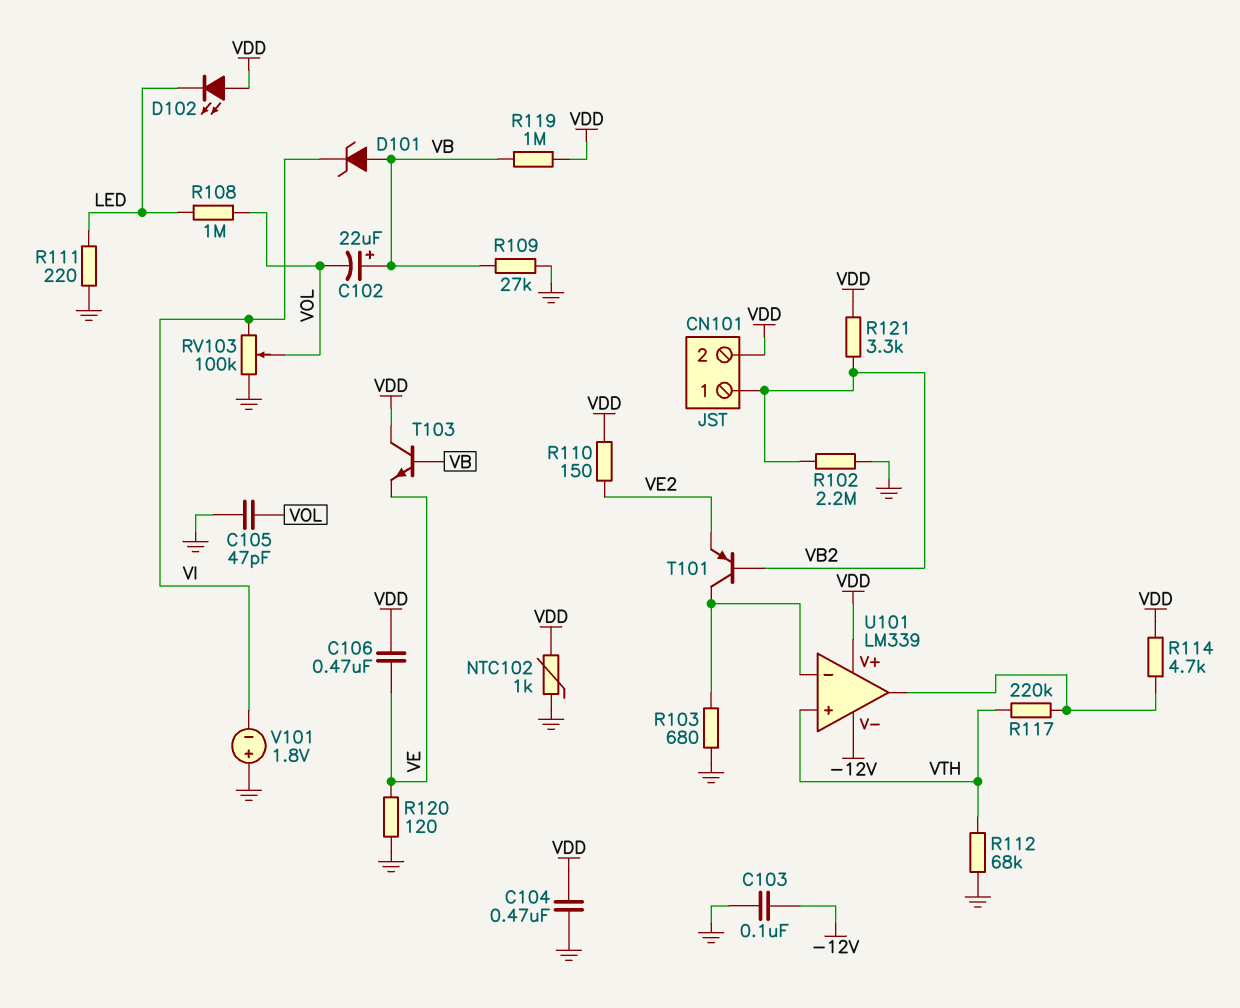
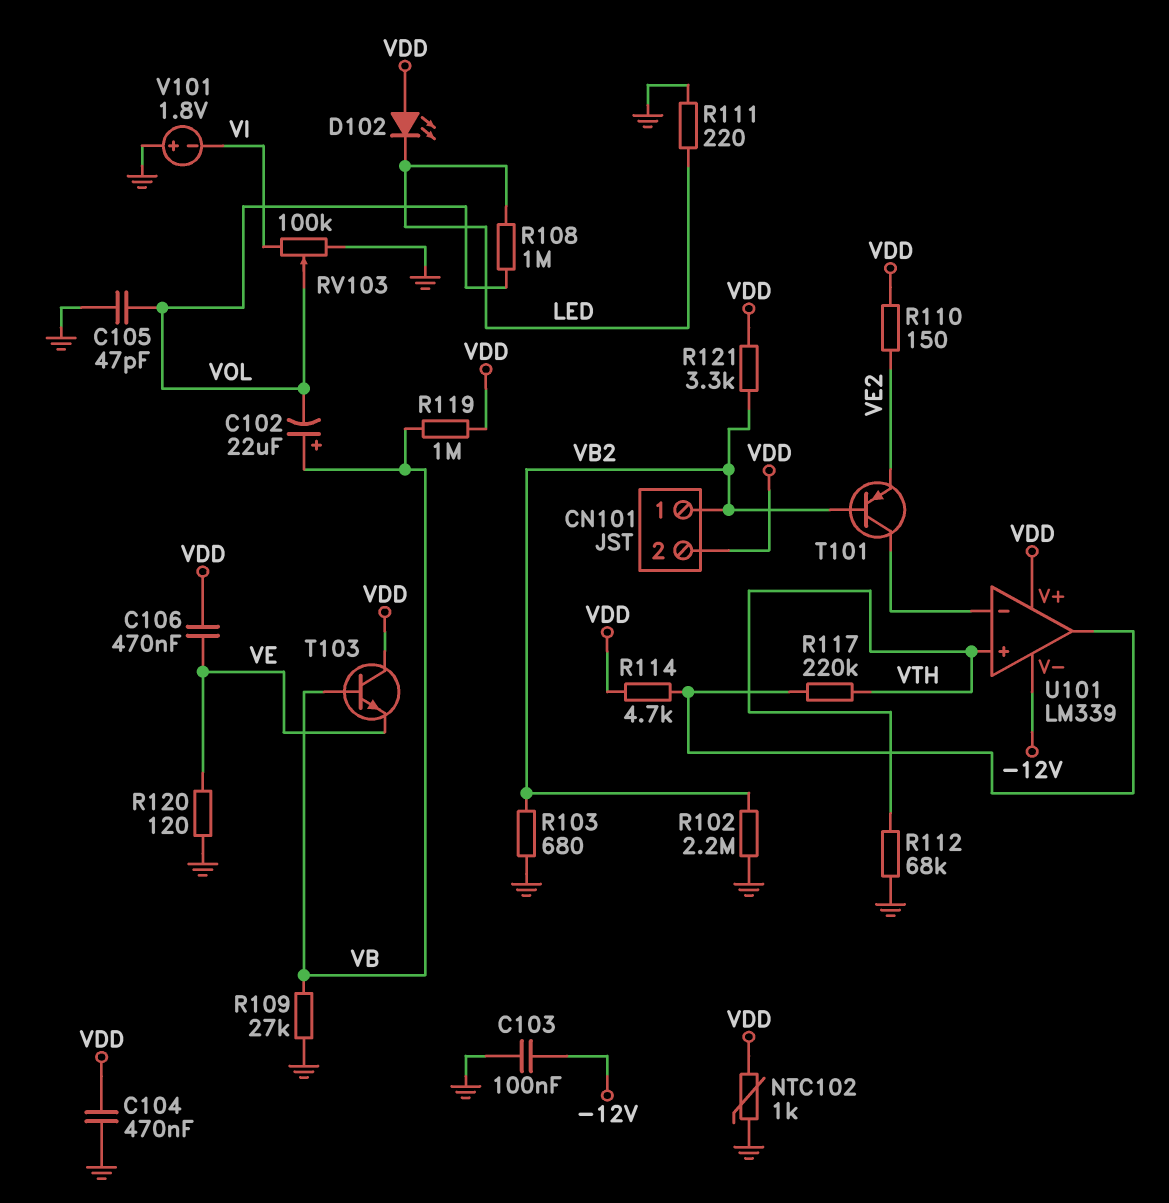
D101: zener (A VB, K VI) -> none
R103: 680 (GND, U101/in-) -> 680 (GND, VB2)

